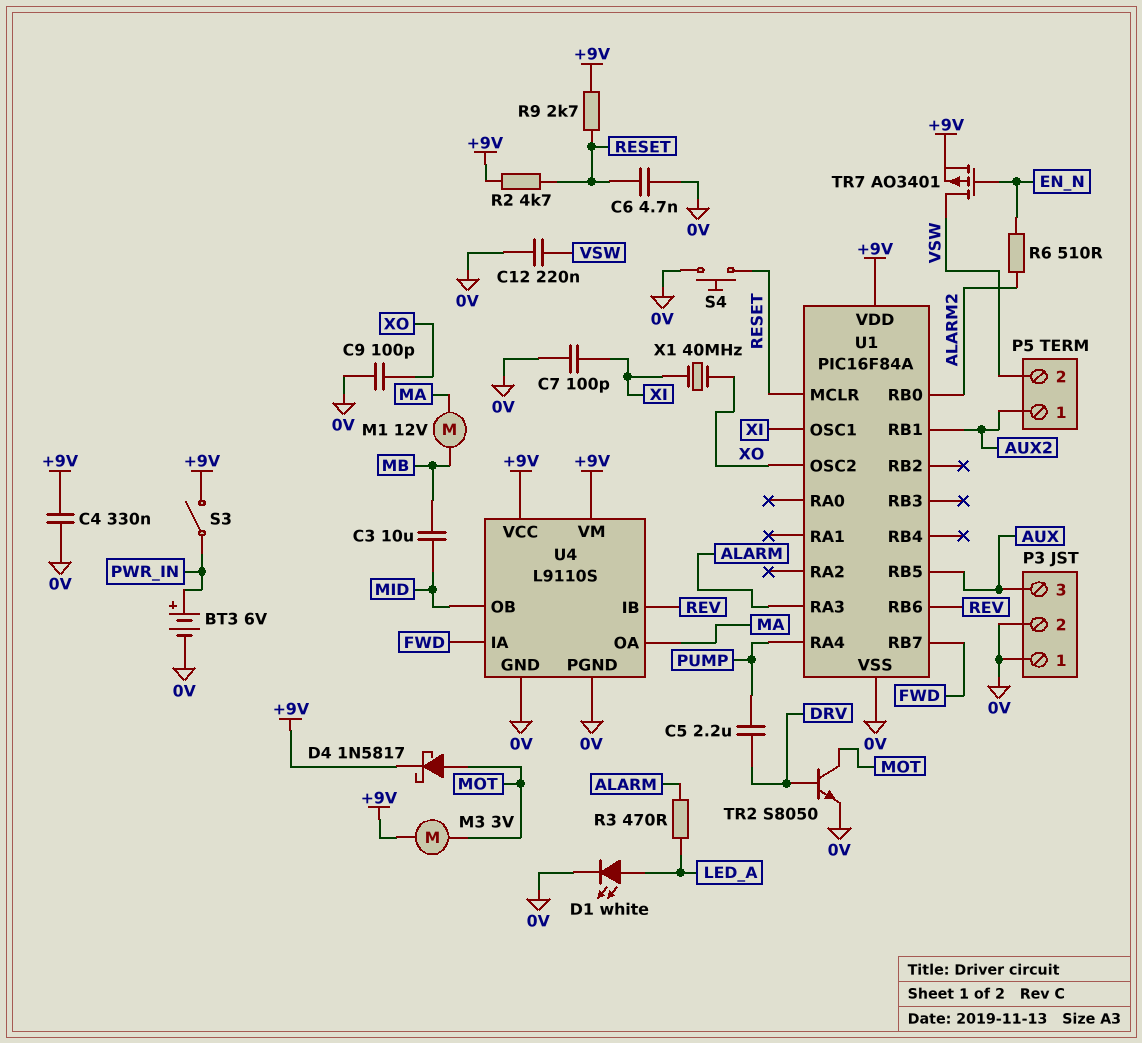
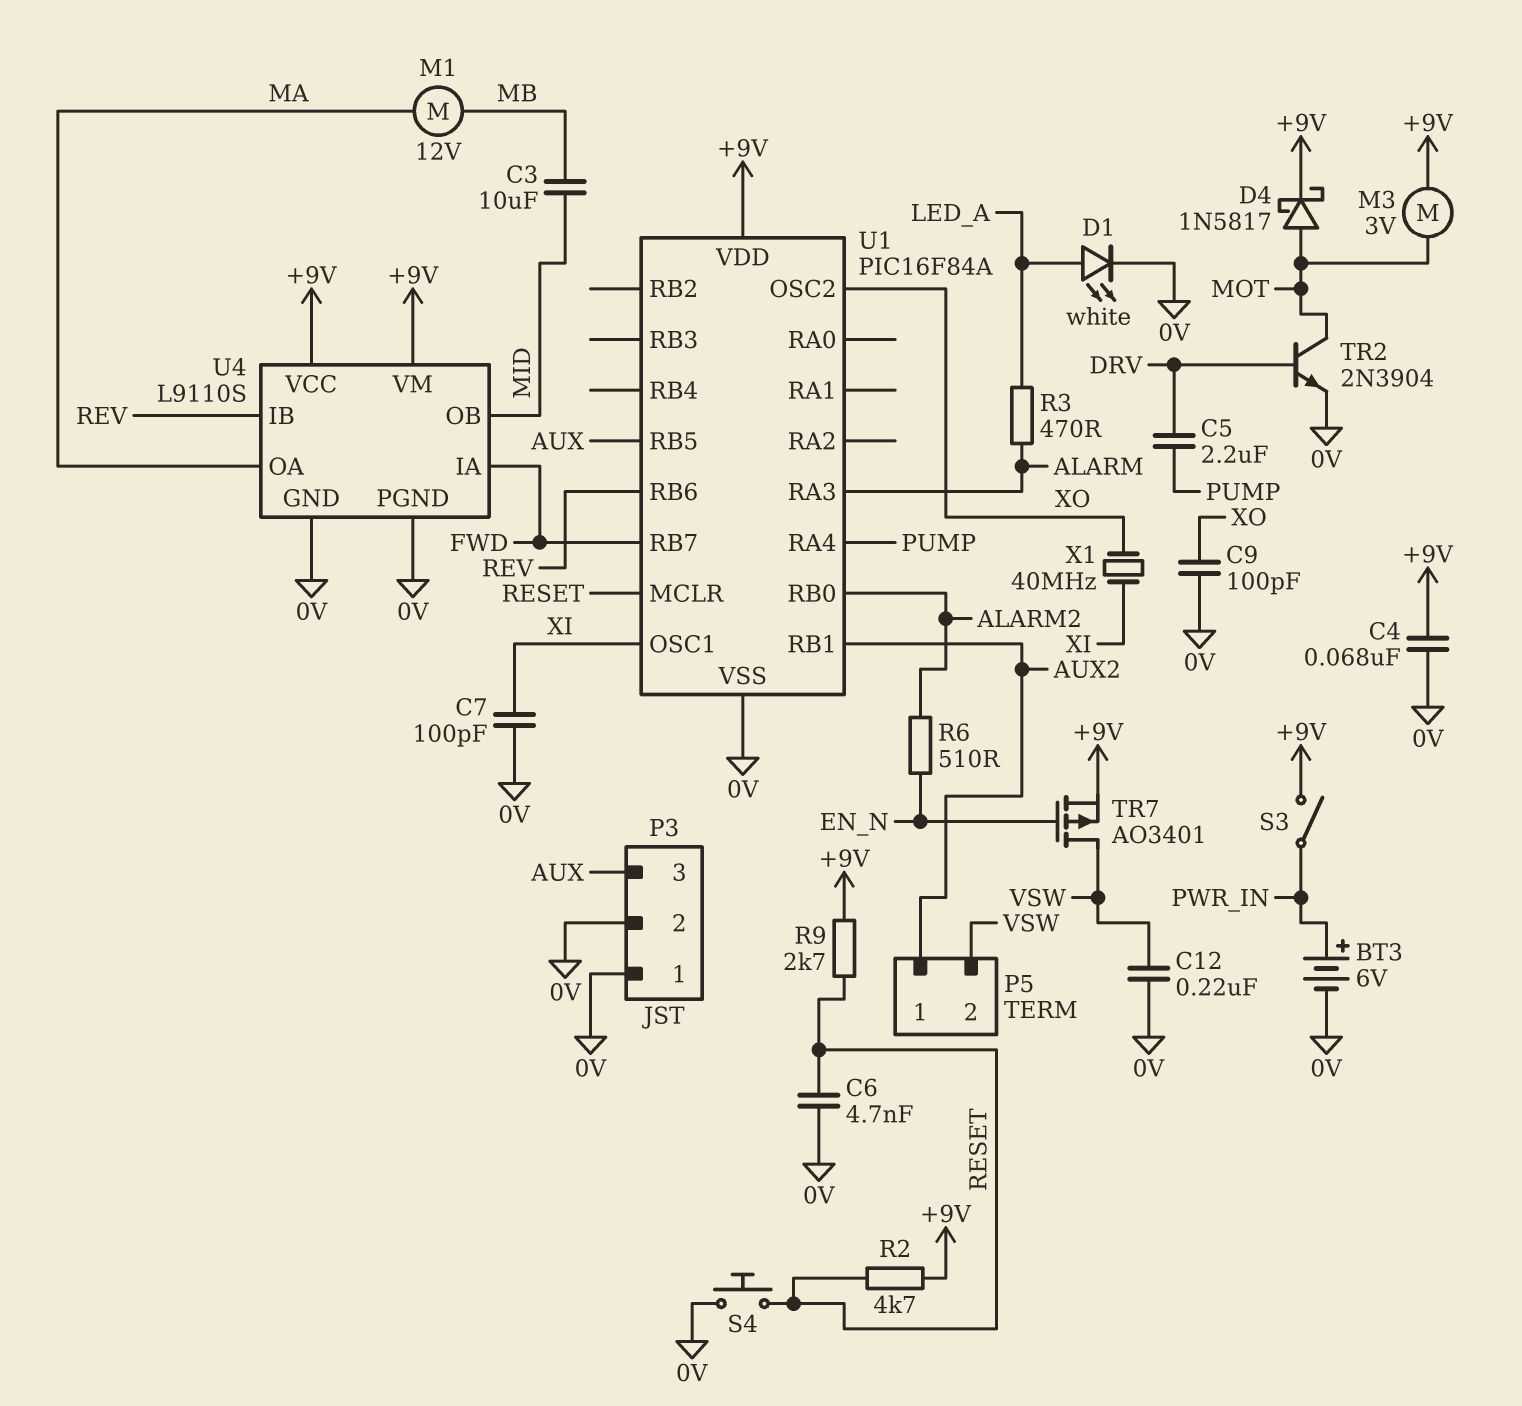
C4: 330nF (+9V, 0V) -> 68nF (+9V, 0V)
TR2: NPN S8050 (B DRV, C MOT, E 0V) -> NPN 2N3904 (B DRV, C MOT, E 0V)

